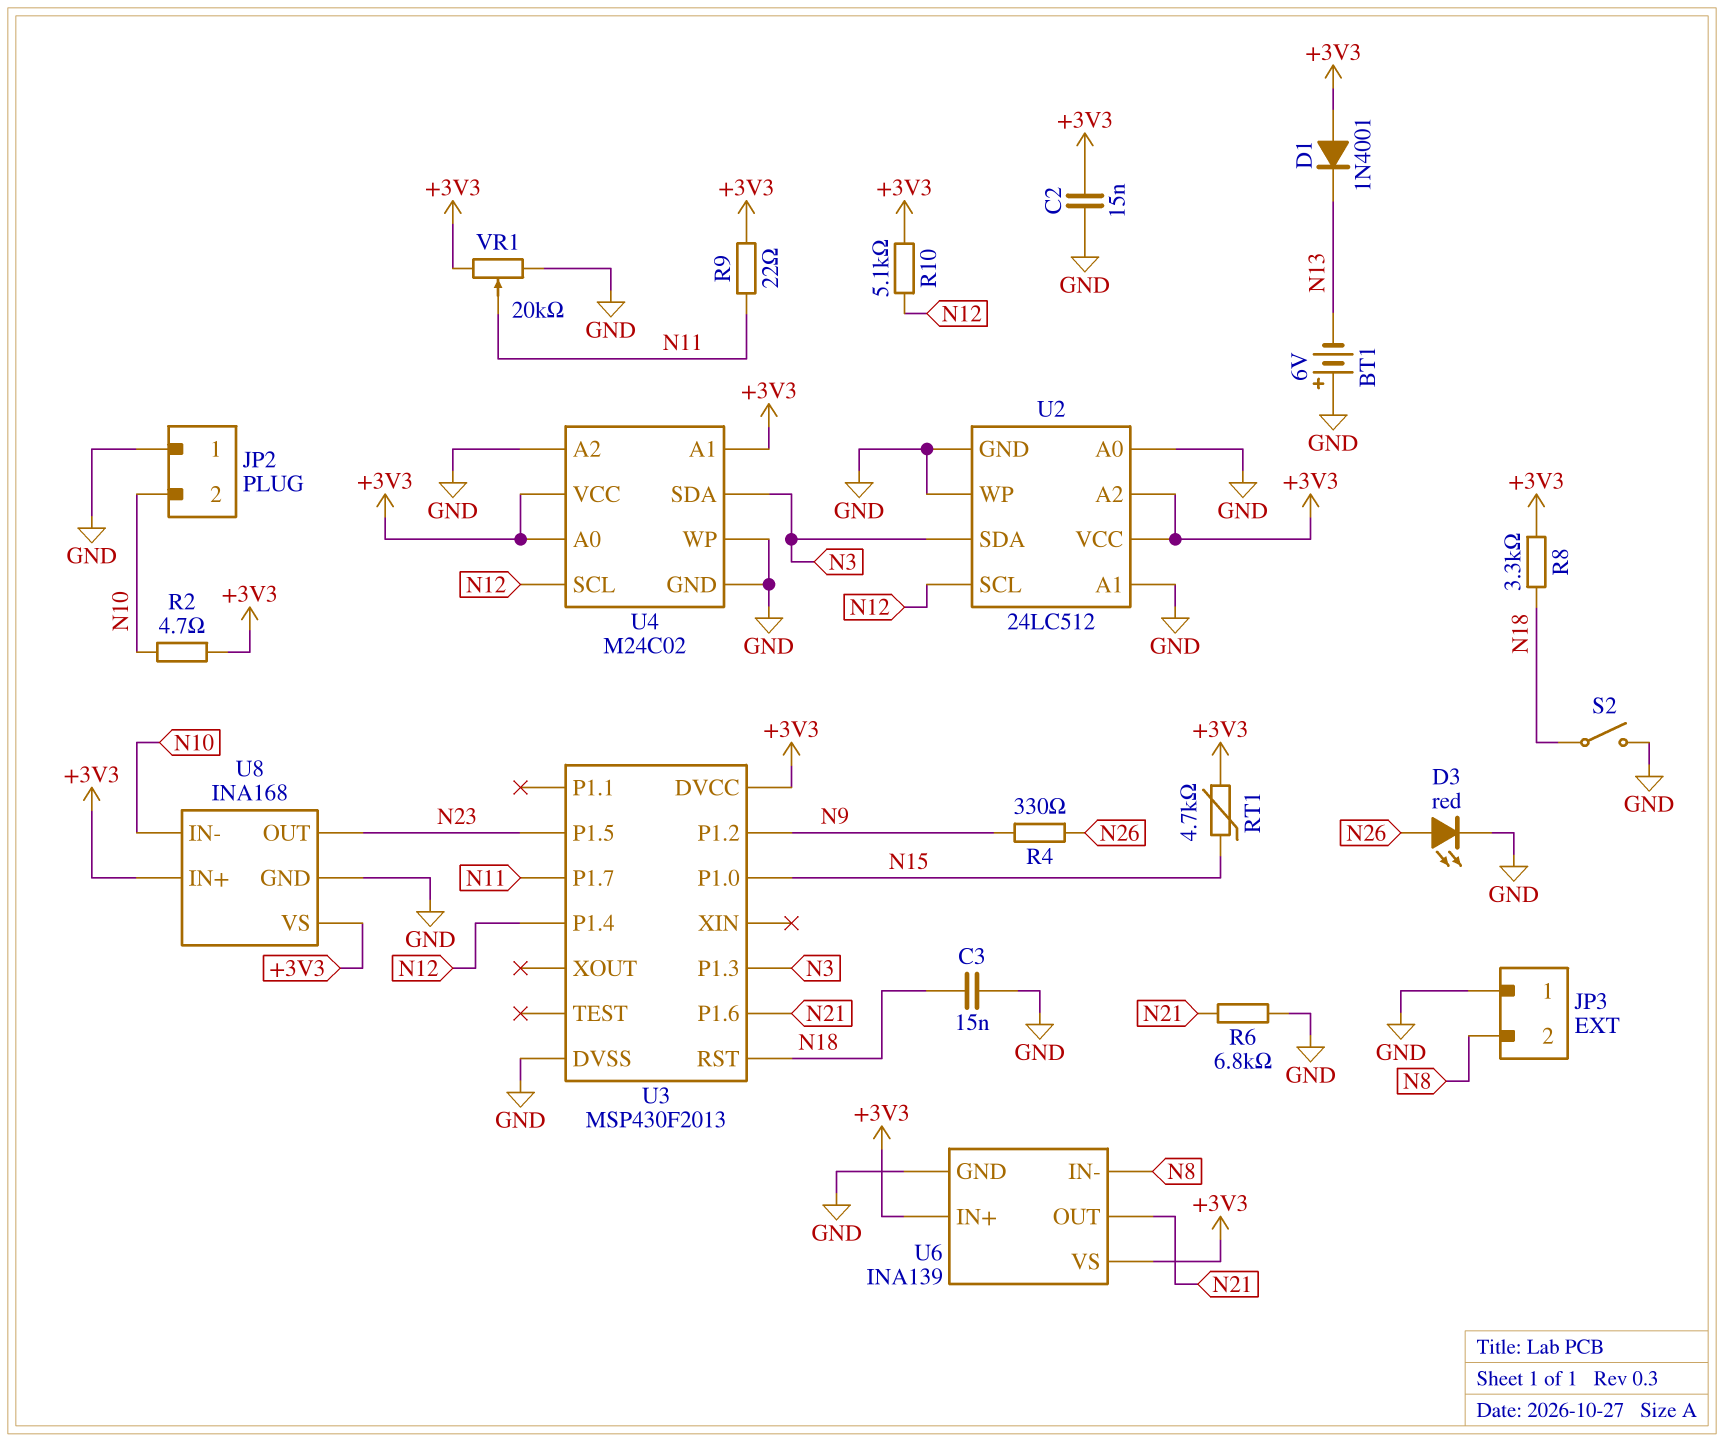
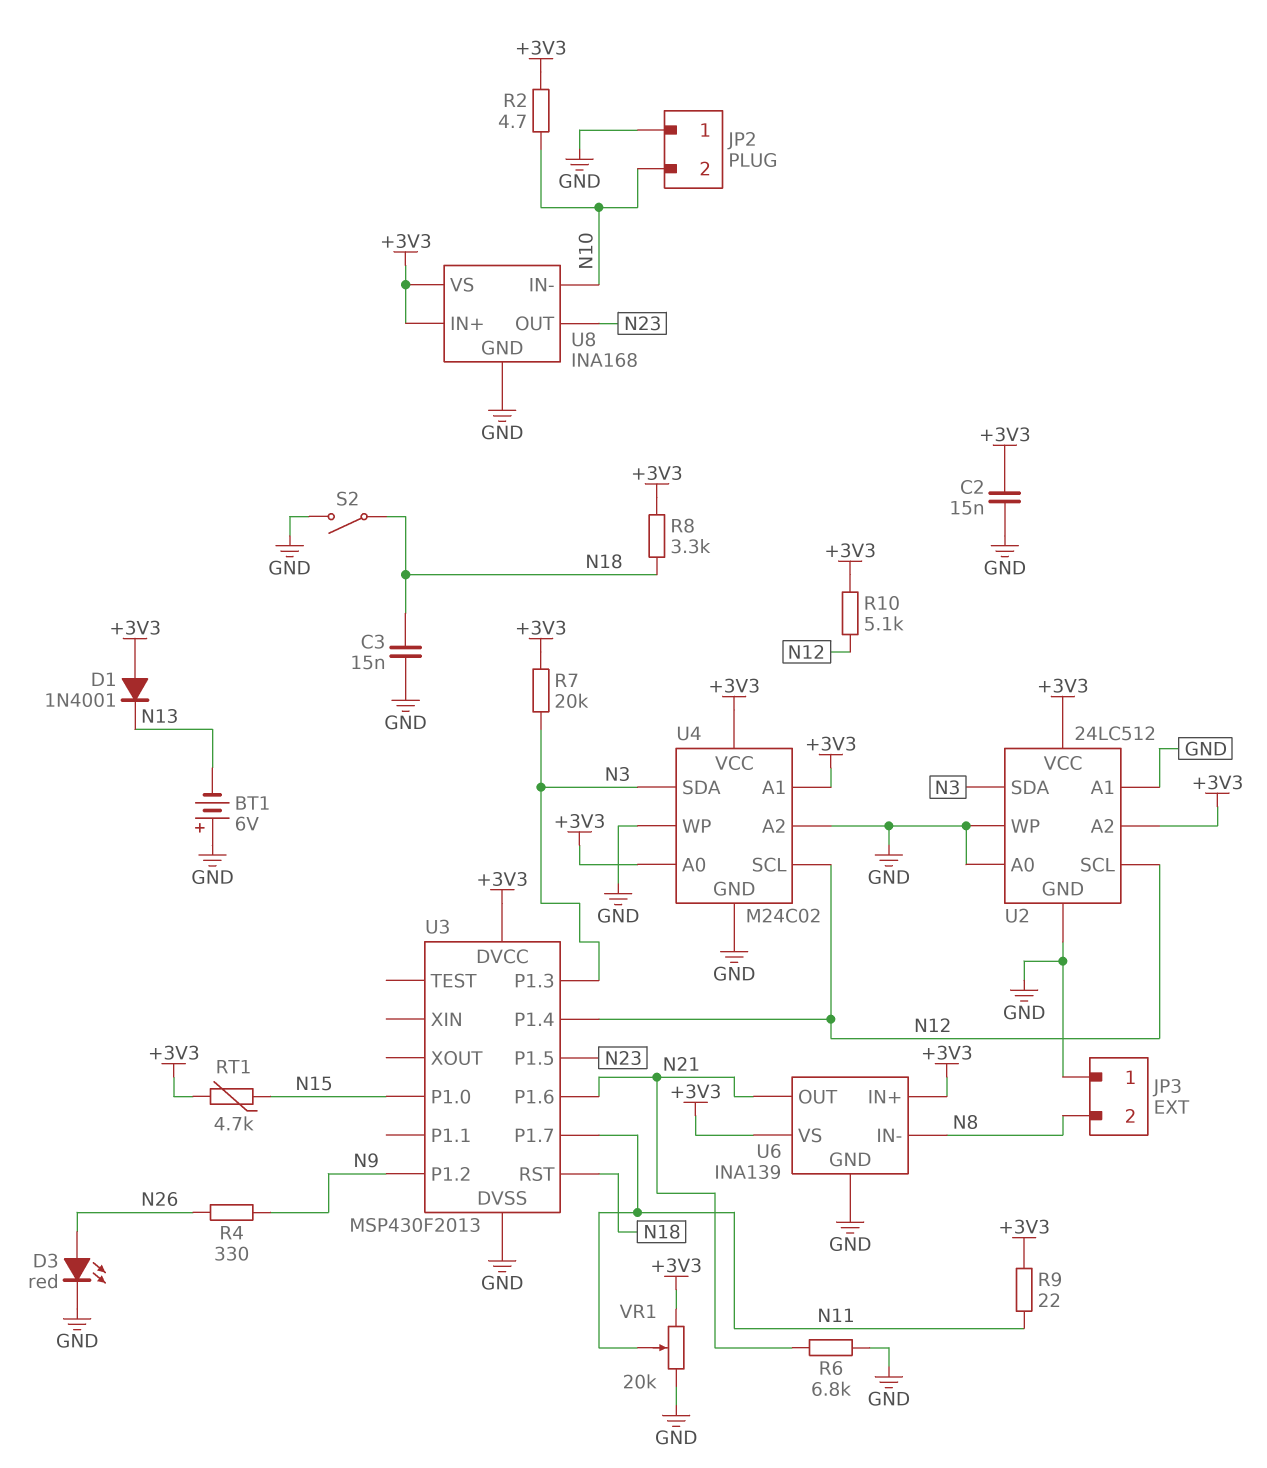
R7: none -> 20k (+3V3, N3)

